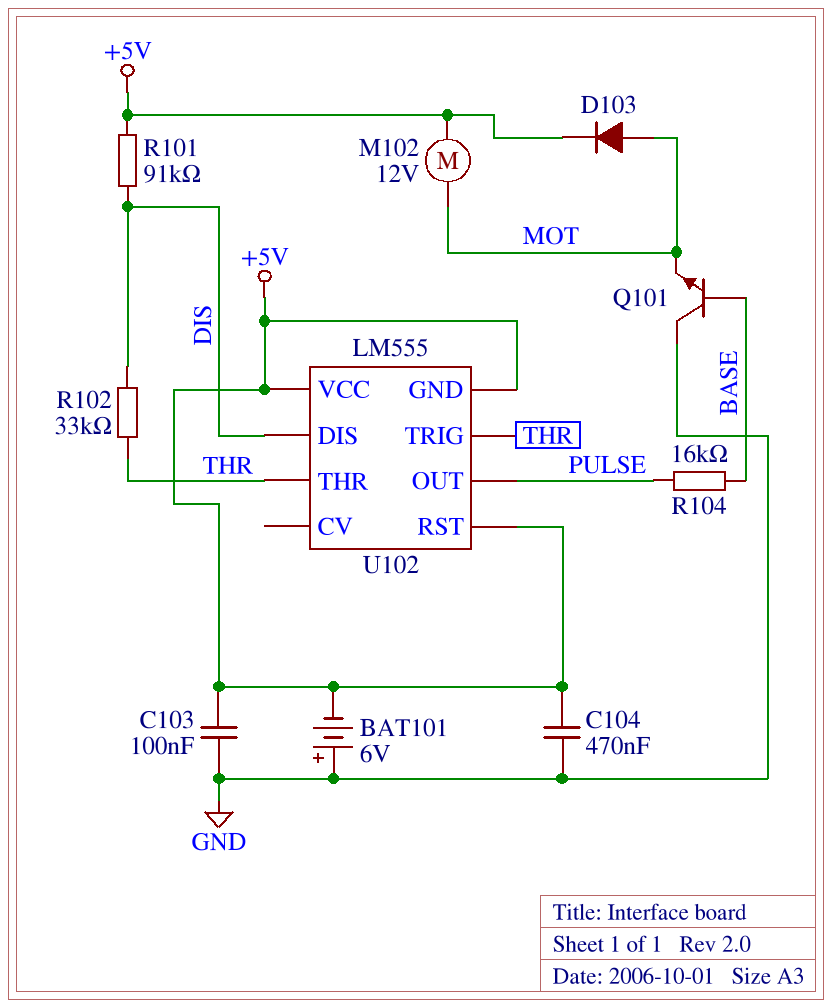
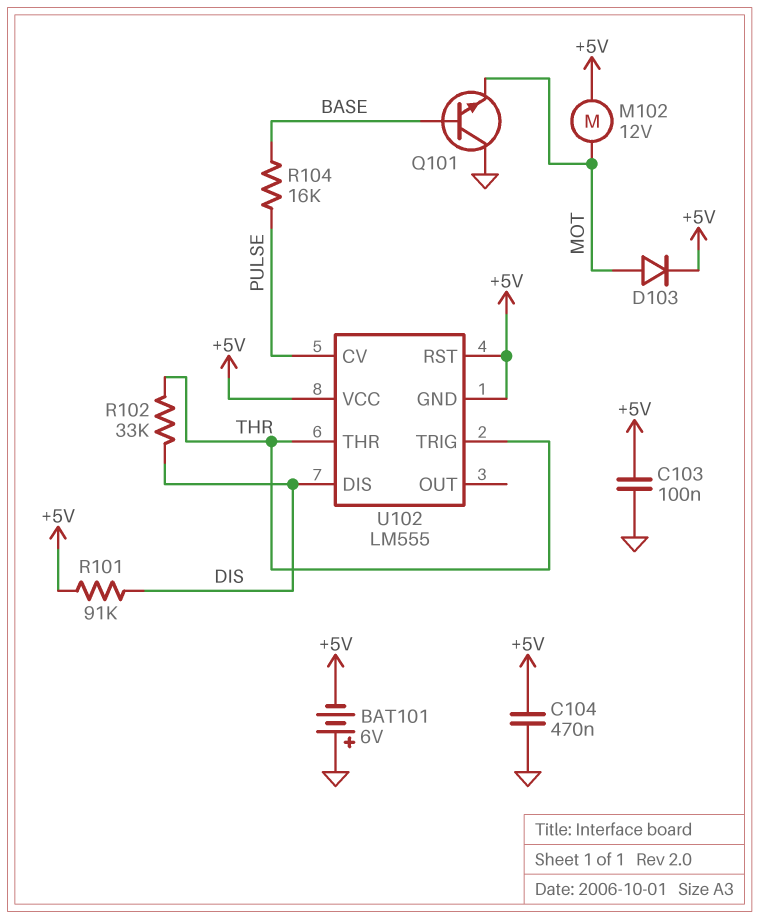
U102 pin CV: none -> PULSE
U102 pin OUT: PULSE -> none

